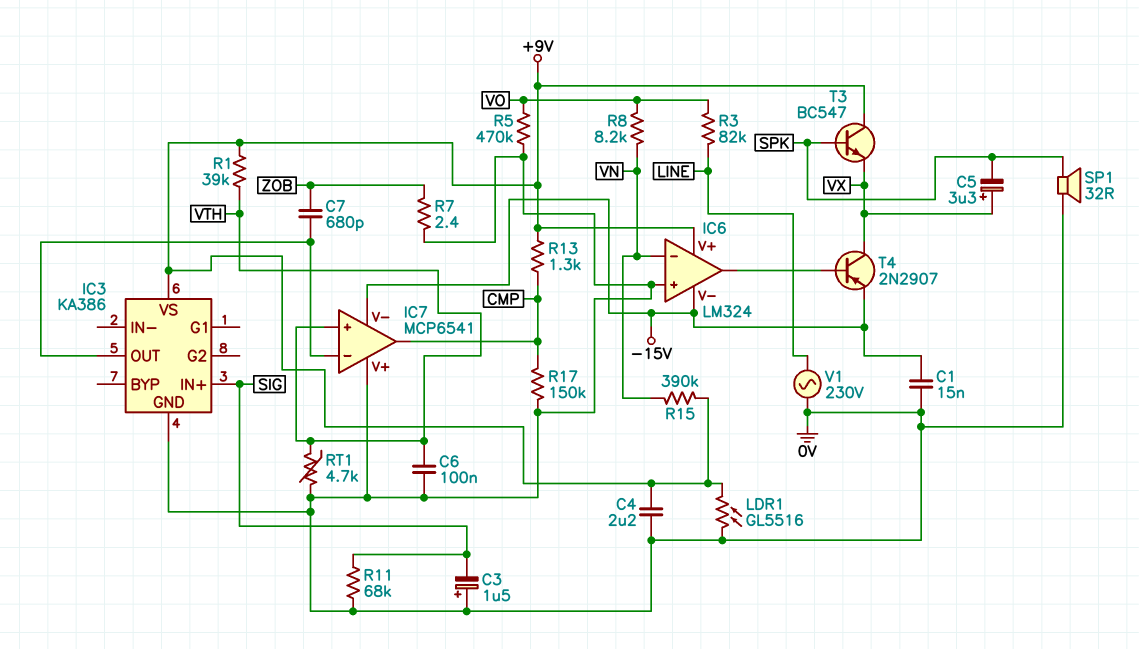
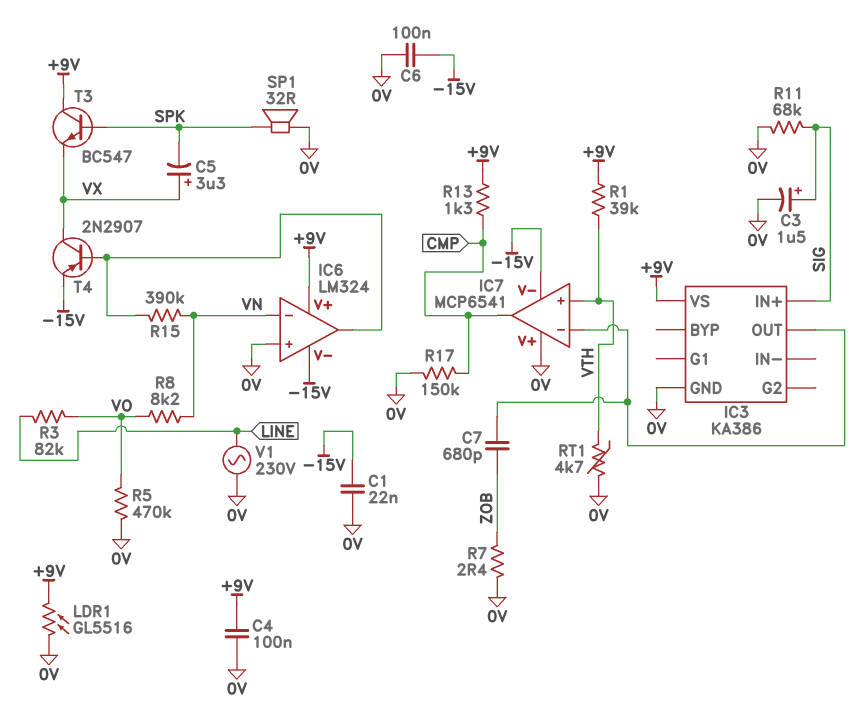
C1: 15nF (-15V, 0V) -> 22nF (-15V, 0V)
C3: 1.5uF (plus 0V, minus SIG) -> 1.5uF (plus SIG, minus 0V)
C4: 2.2uF (+9V, 0V) -> 100nF (+9V, 0V)
C6: 100nF (0V, VTH) -> 100nF (-15V, 0V)
R15: 390k (+9V, VN) -> 390k (IC6/out, VN)

